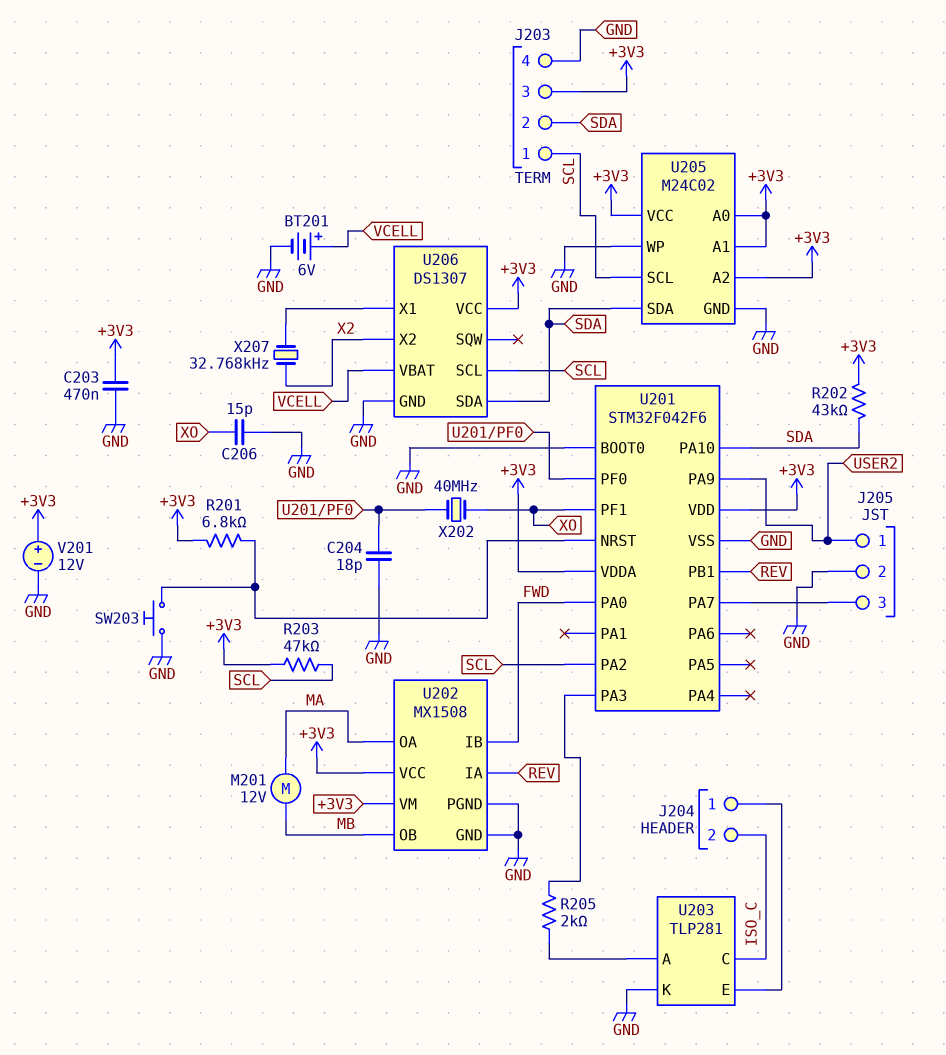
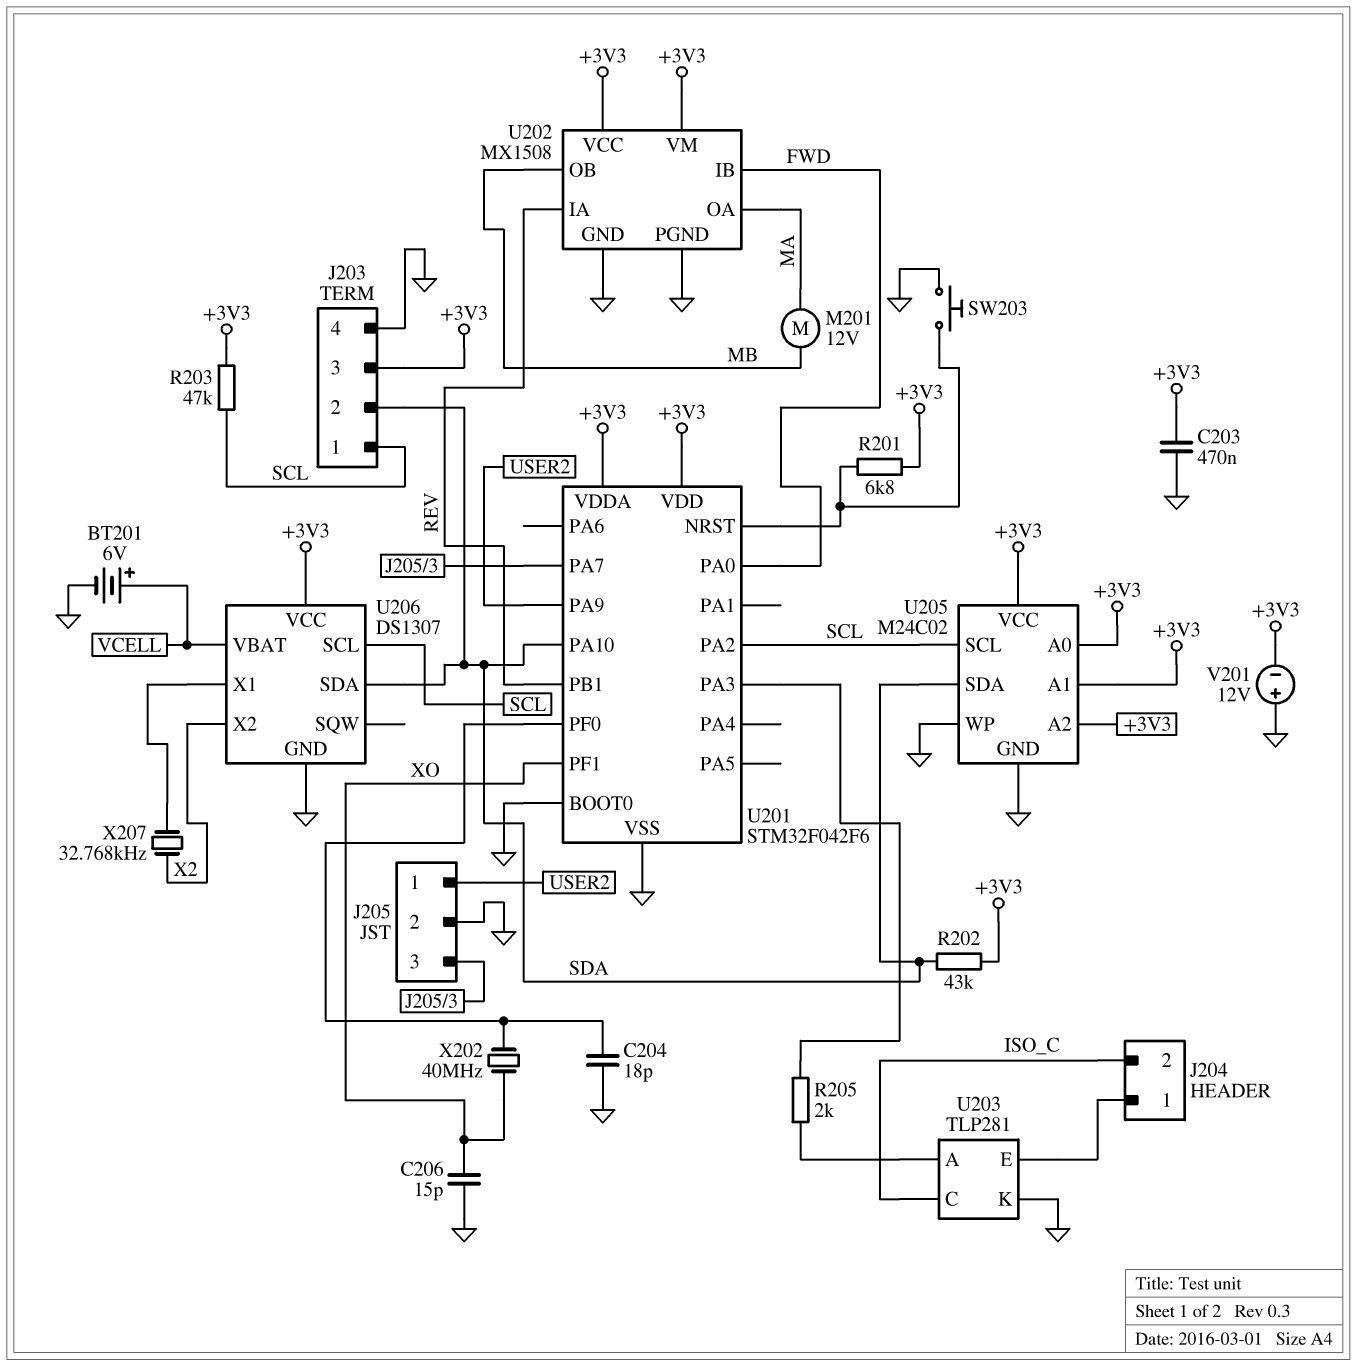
V201: 12V (plus +3V3, minus GND) -> 12V (plus GND, minus +3V3)

